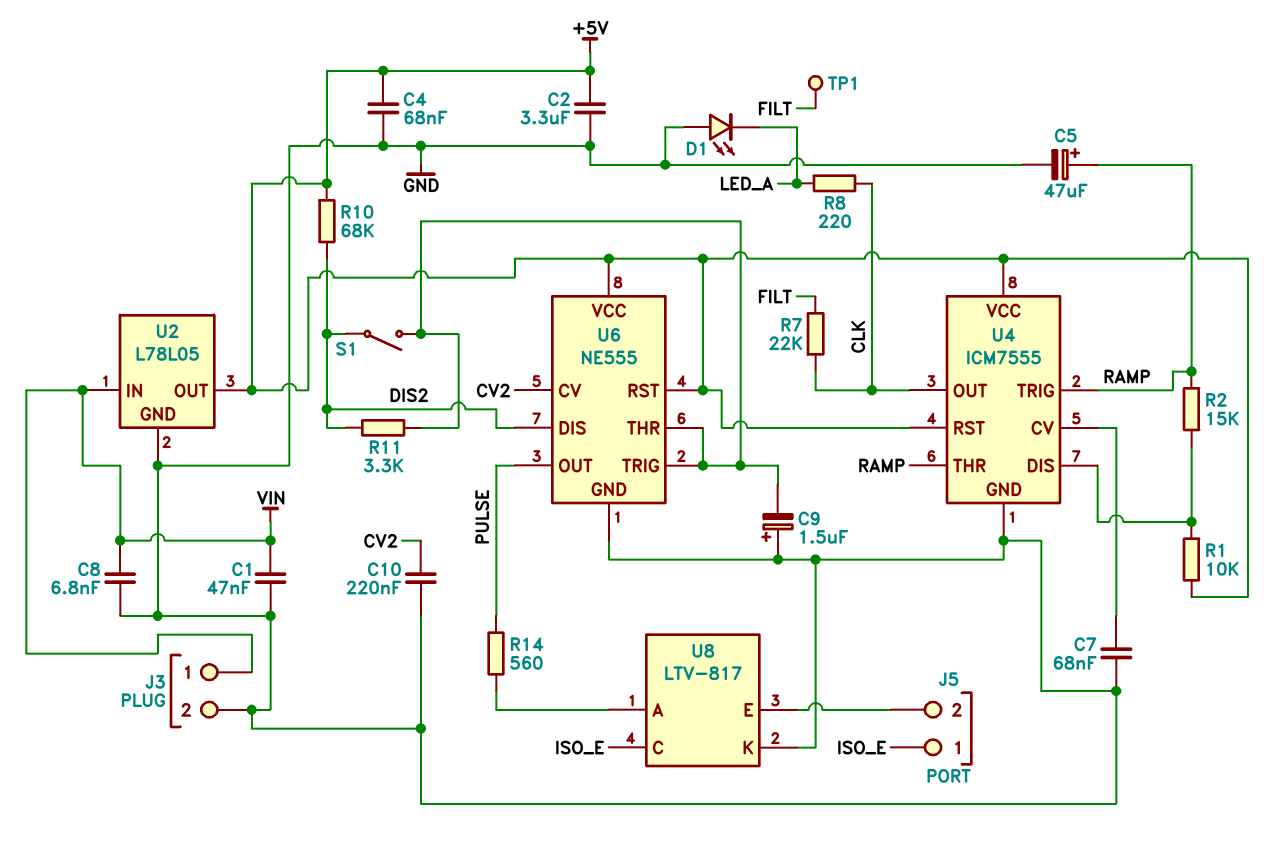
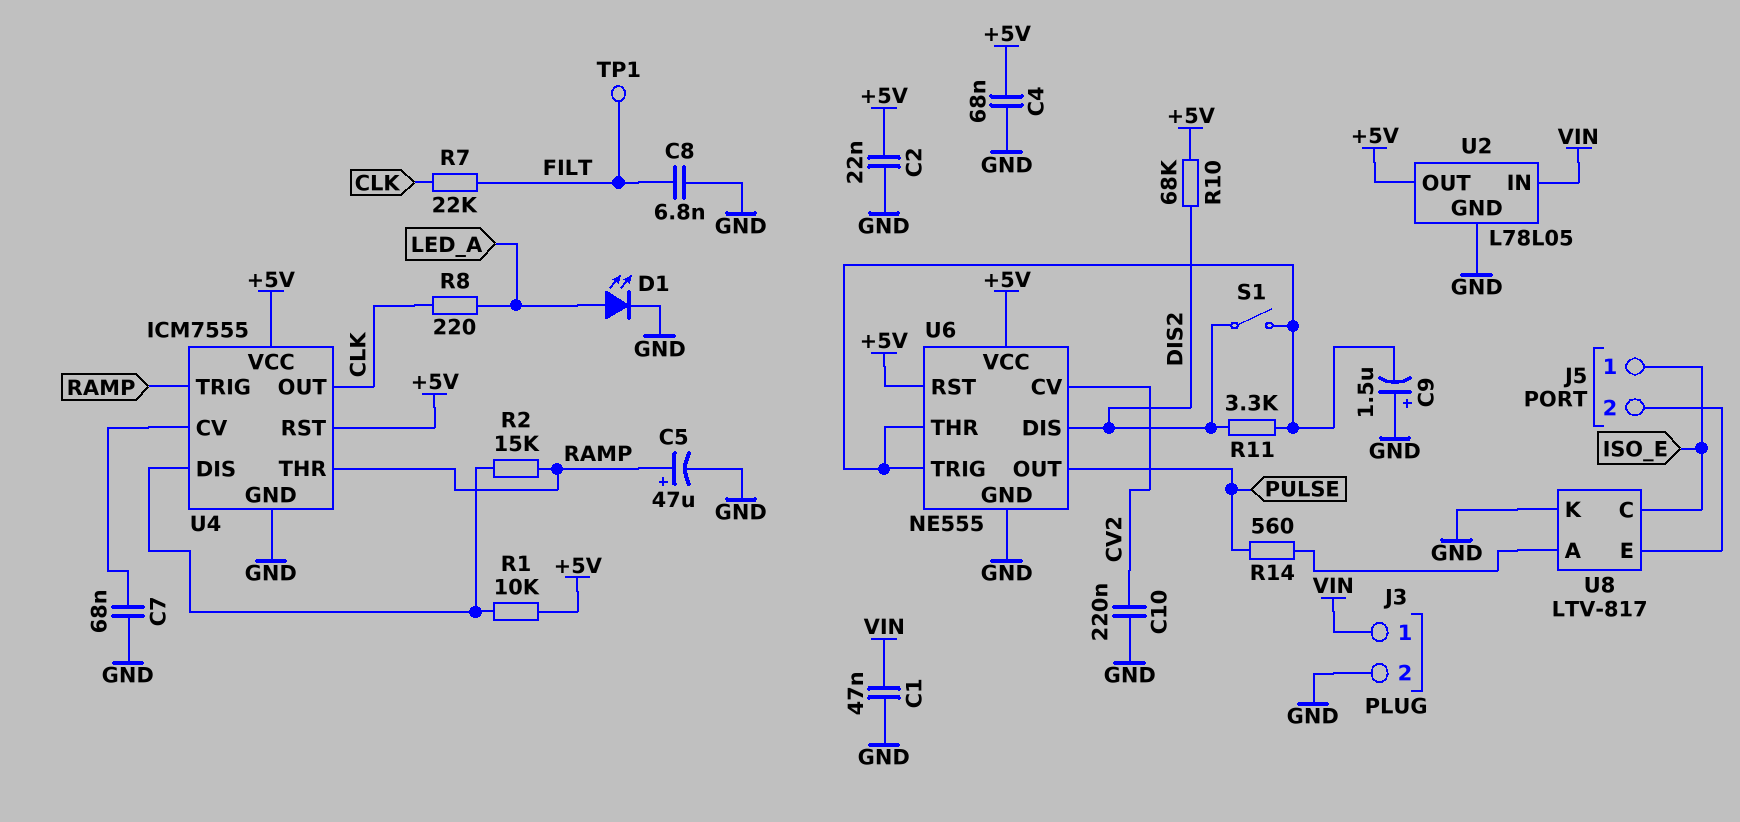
C2: 3.3uF (+5V, GND) -> 22nF (+5V, GND)
C8: 6.8nF (GND, VIN) -> 6.8nF (FILT, GND)
D1: LED (A GND, K LED_A) -> LED (A LED_A, K GND)

